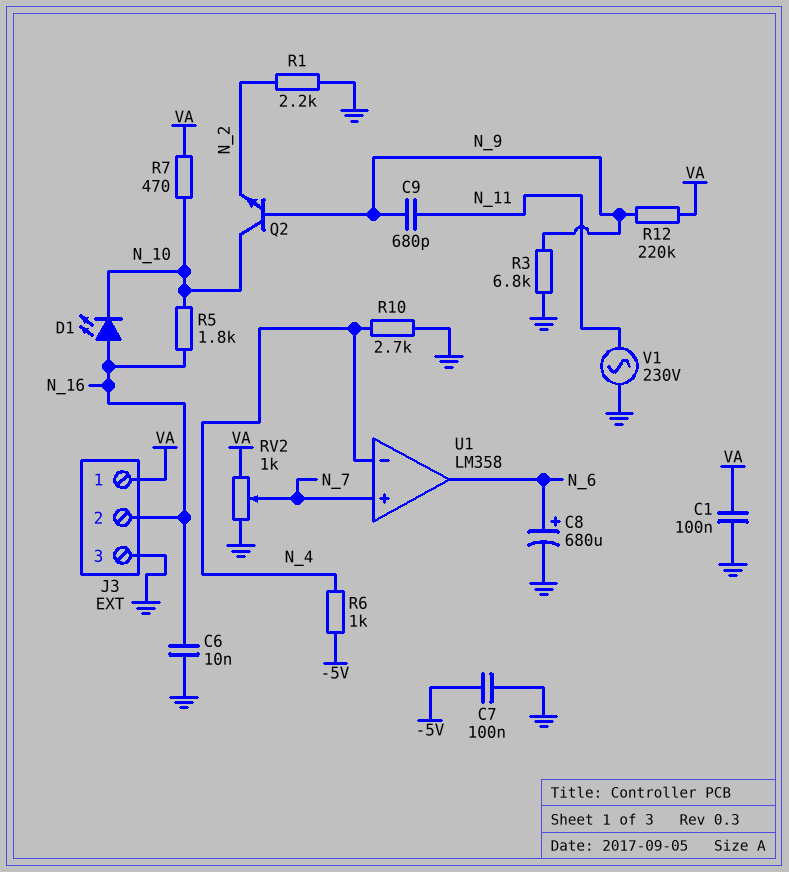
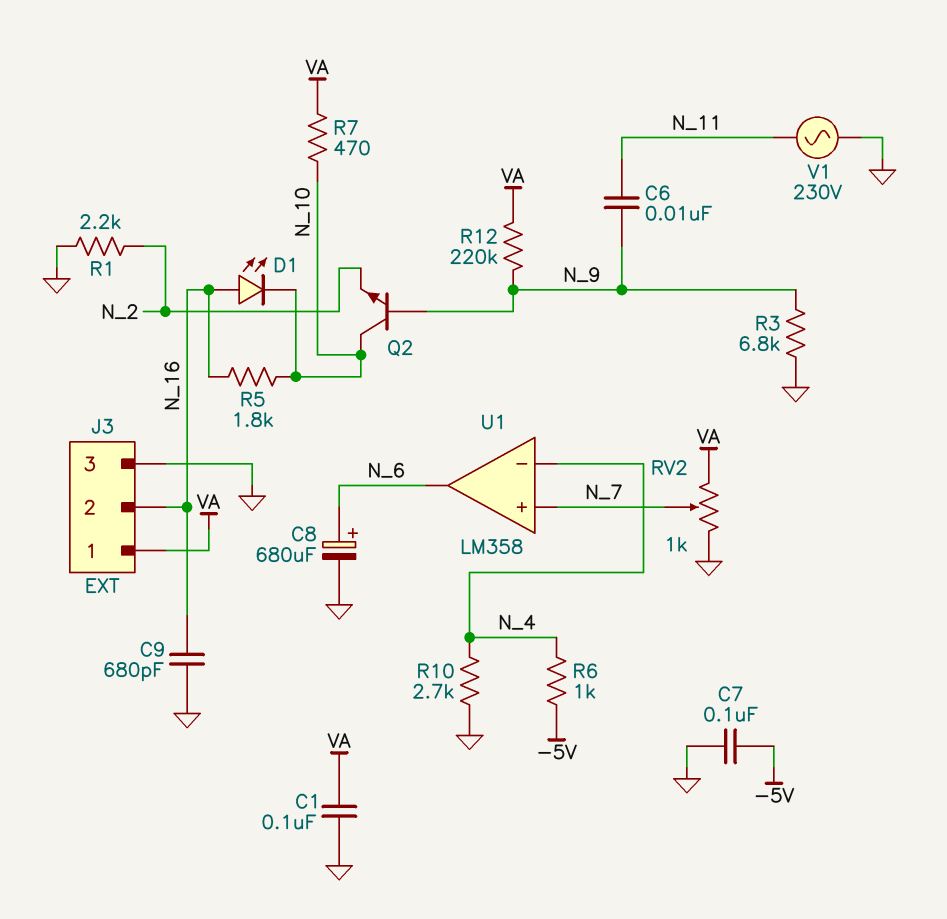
C6: 10nF (GND, N_16) -> 10nF (N_9, N_11)
C9: 680pF (N_9, N_11) -> 680pF (GND, N_16)

